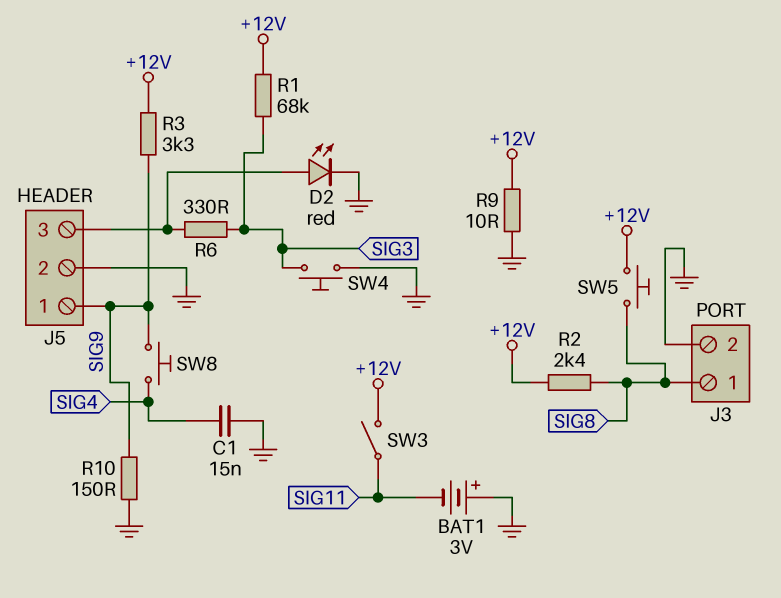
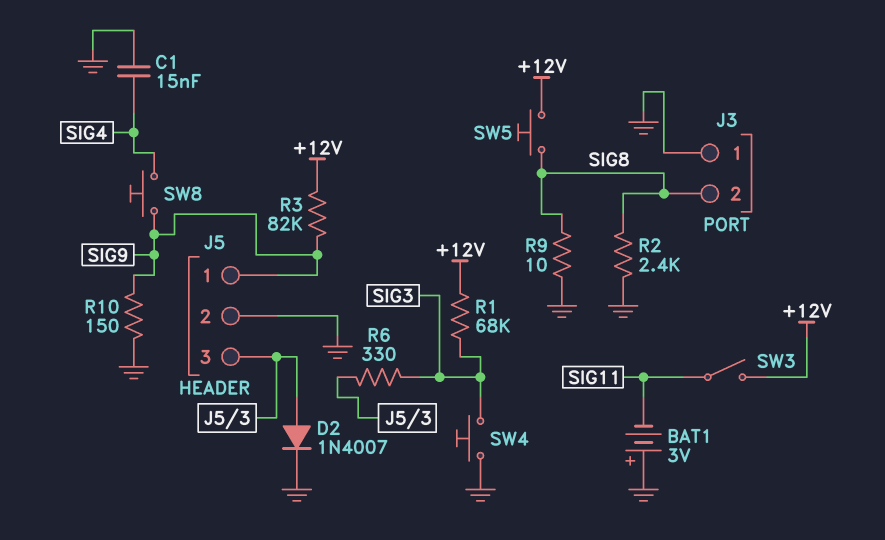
D2: LED red (A J5/3, K GND) -> diode 1N4007 (A J5/3, K GND)
J3 pin 1: SIG8 -> GND
J3 pin 2: GND -> SIG8
R2: 2.4k (+12V, SIG8) -> 2.4k (GND, SIG8)
R3: 3.3k (+12V, SIG9) -> 82k (+12V, SIG9)
R9: 10 (+12V, GND) -> 10 (GND, SIG8)

